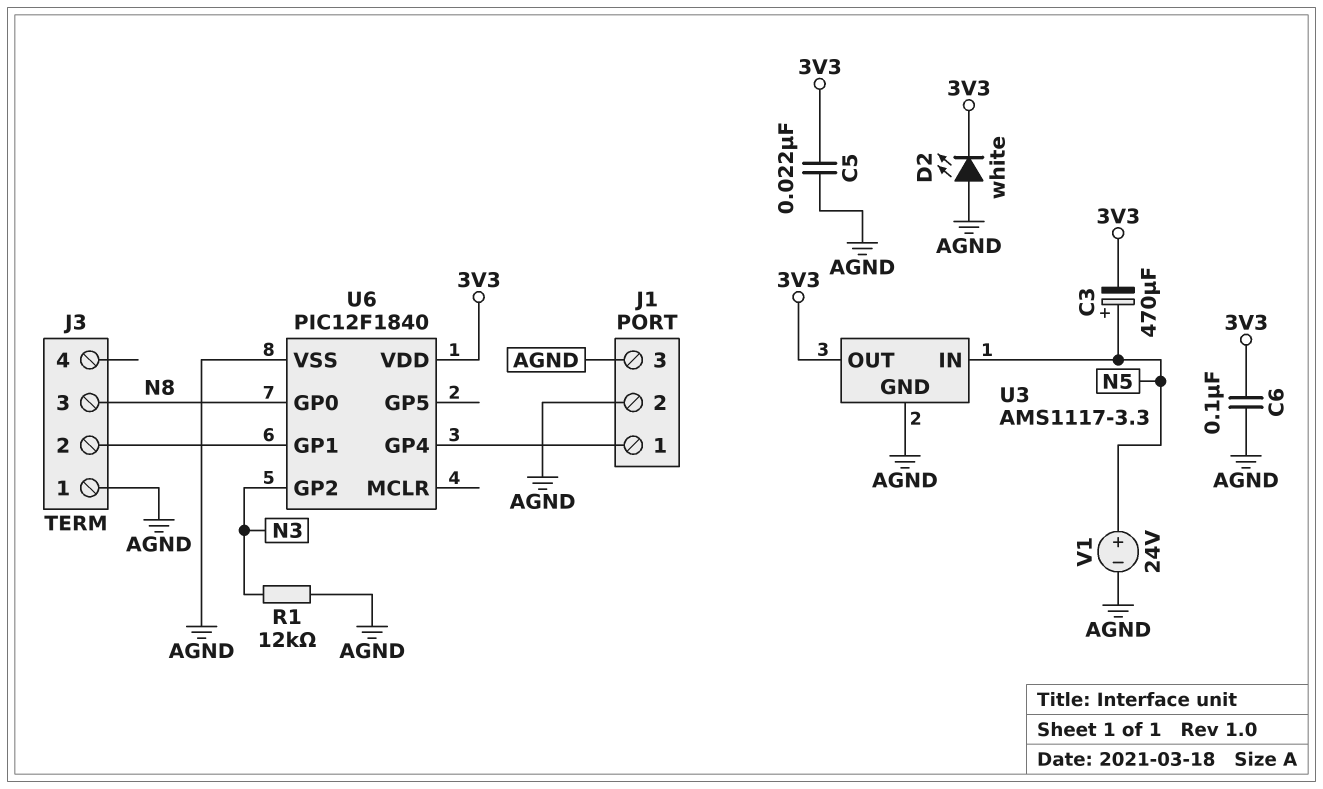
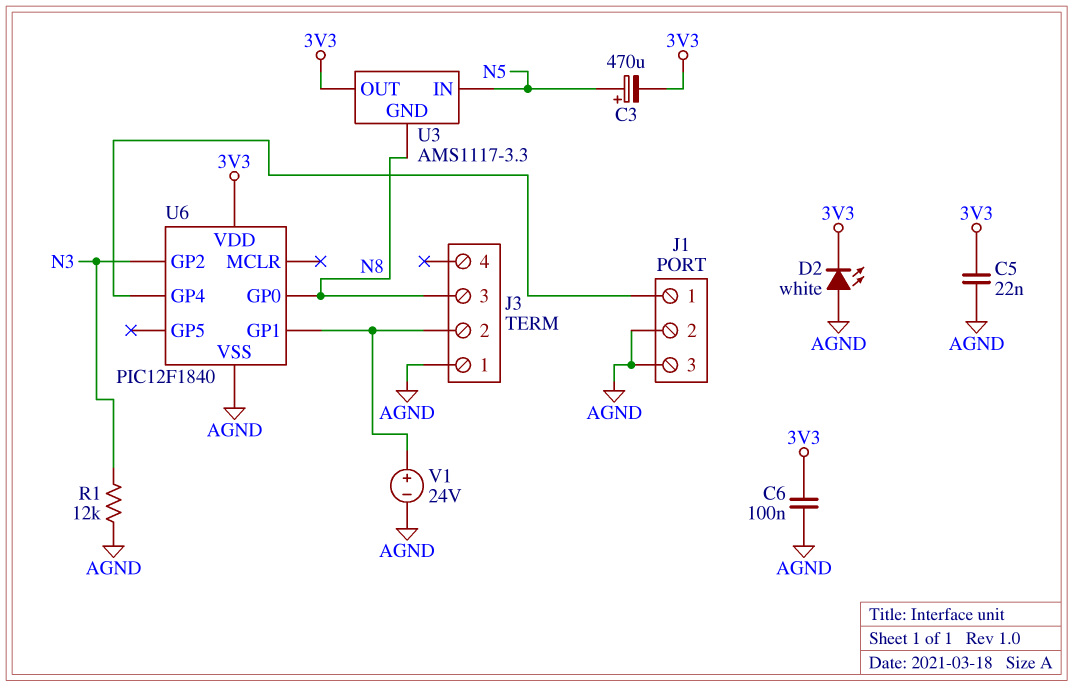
U3 pin GND: AGND -> N8
V1: 24V (plus N5, minus AGND) -> 24V (plus J3/2, minus AGND)

